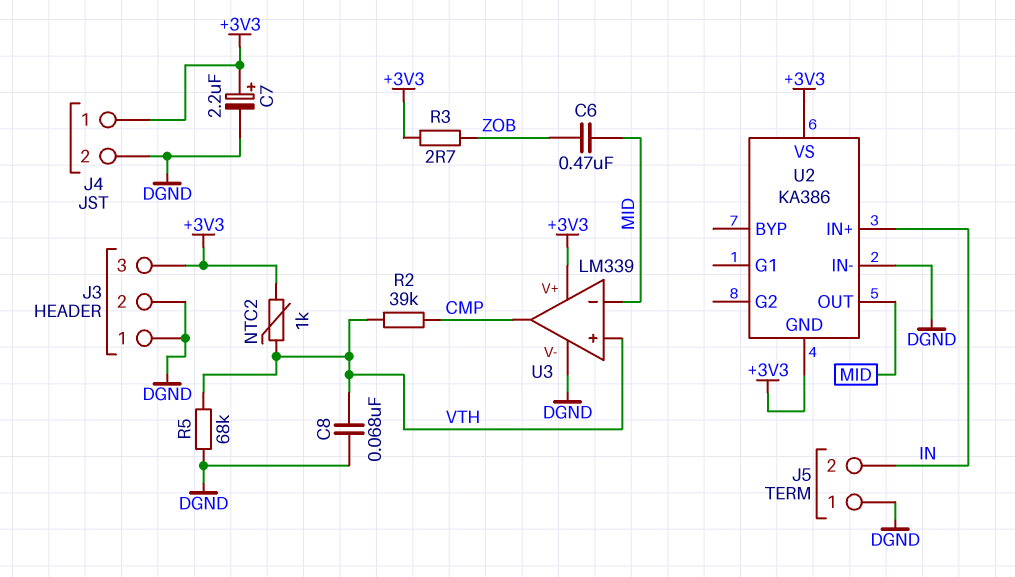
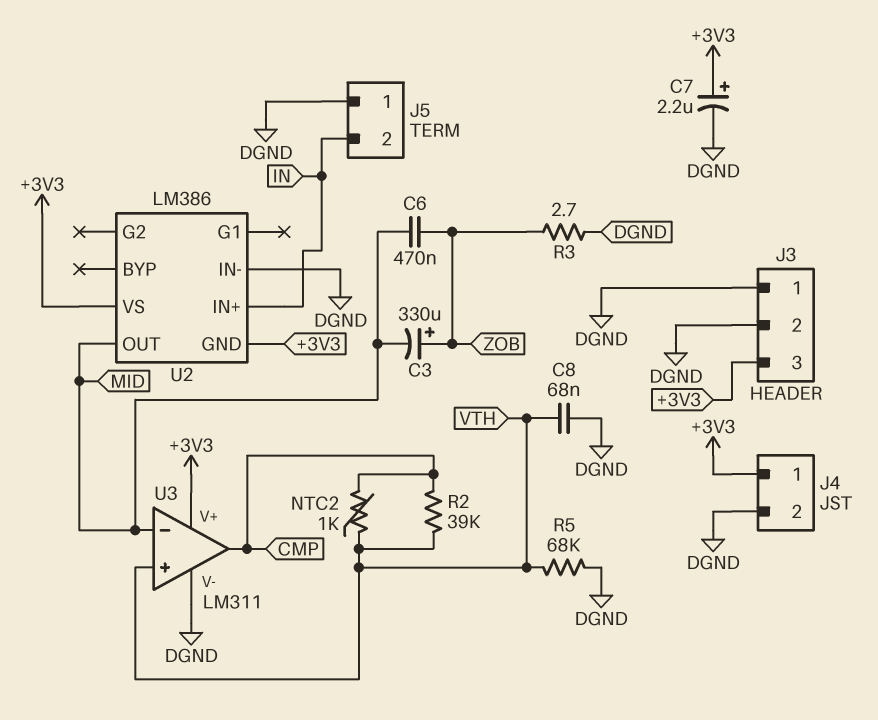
C3: none -> 330uF (plus ZOB, minus MID)
NTC2: 1k (+3V3, VTH) -> 1k (CMP, VTH)
R3: 2.7 (+3V3, ZOB) -> 2.7 (DGND, ZOB)
U2: KA386 -> LM386
U3: LM339 -> LM311

